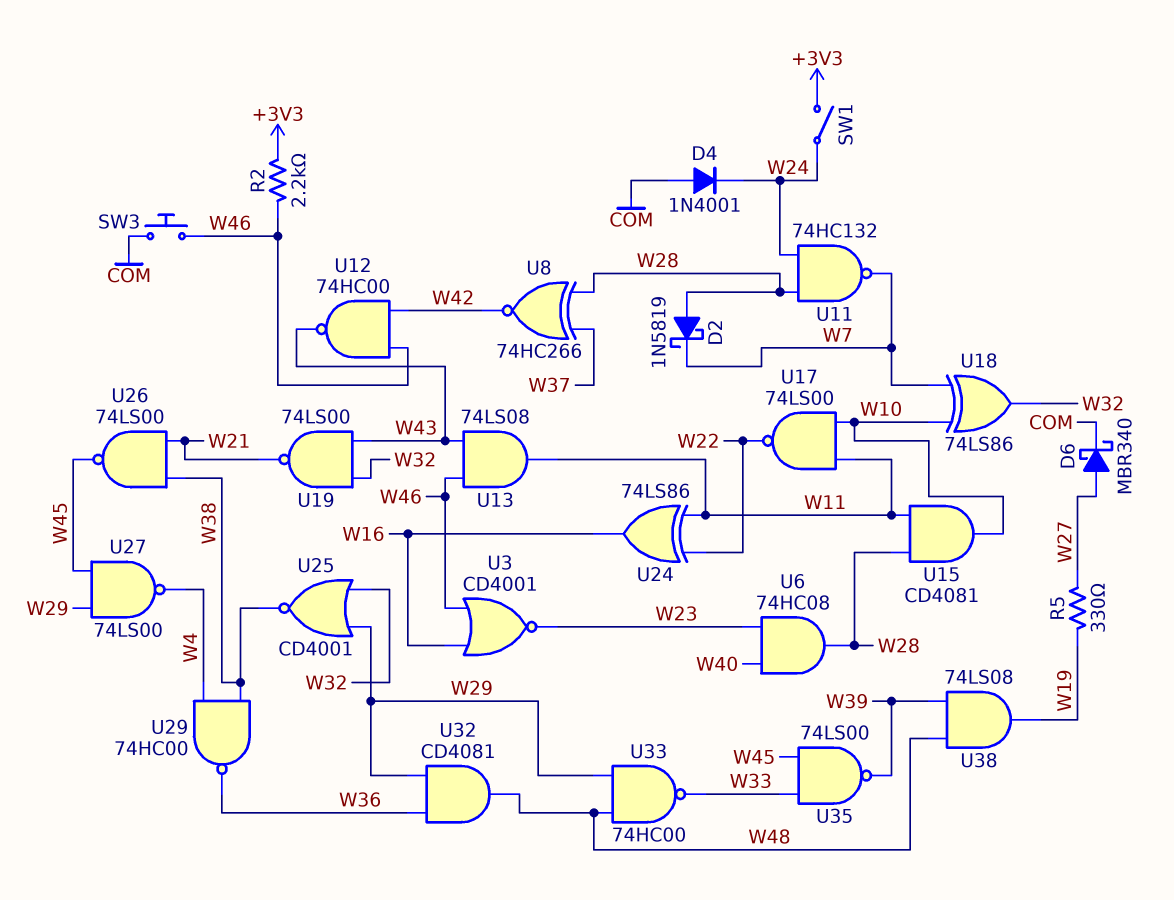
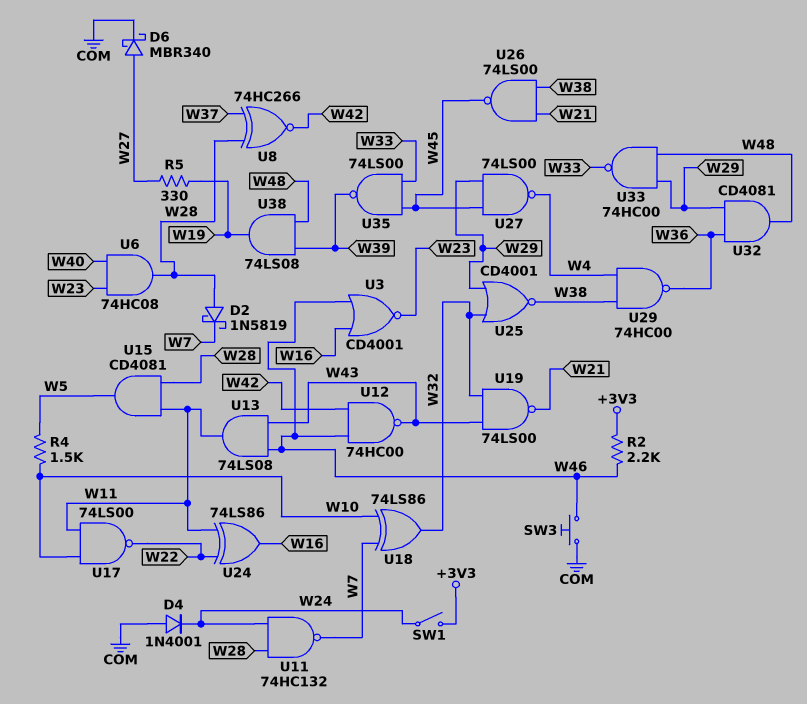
R4: none -> 1.5k (W5, W10)
U15: AND CD4081 (in W11, in W28, out W10) -> AND CD4081 (in W11, in W28, out W5)

